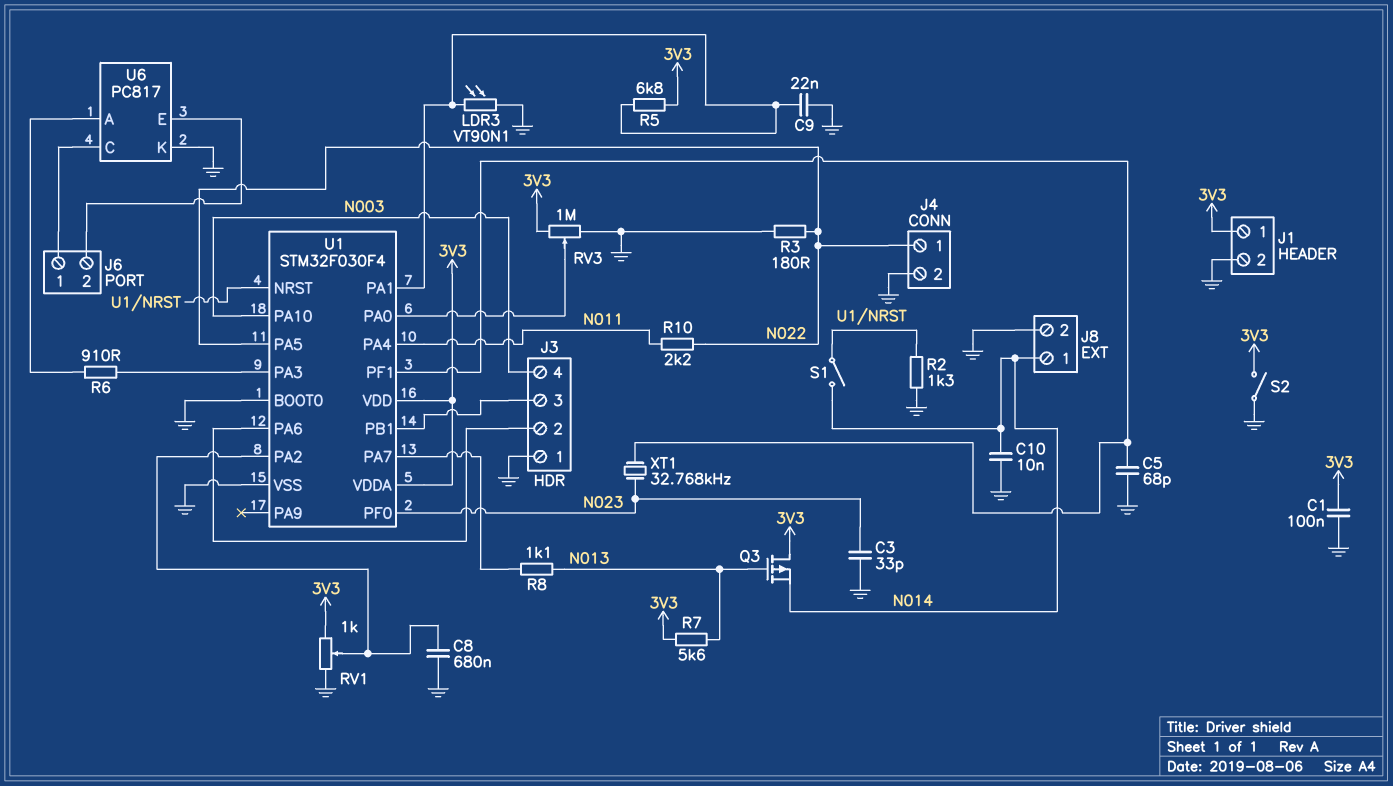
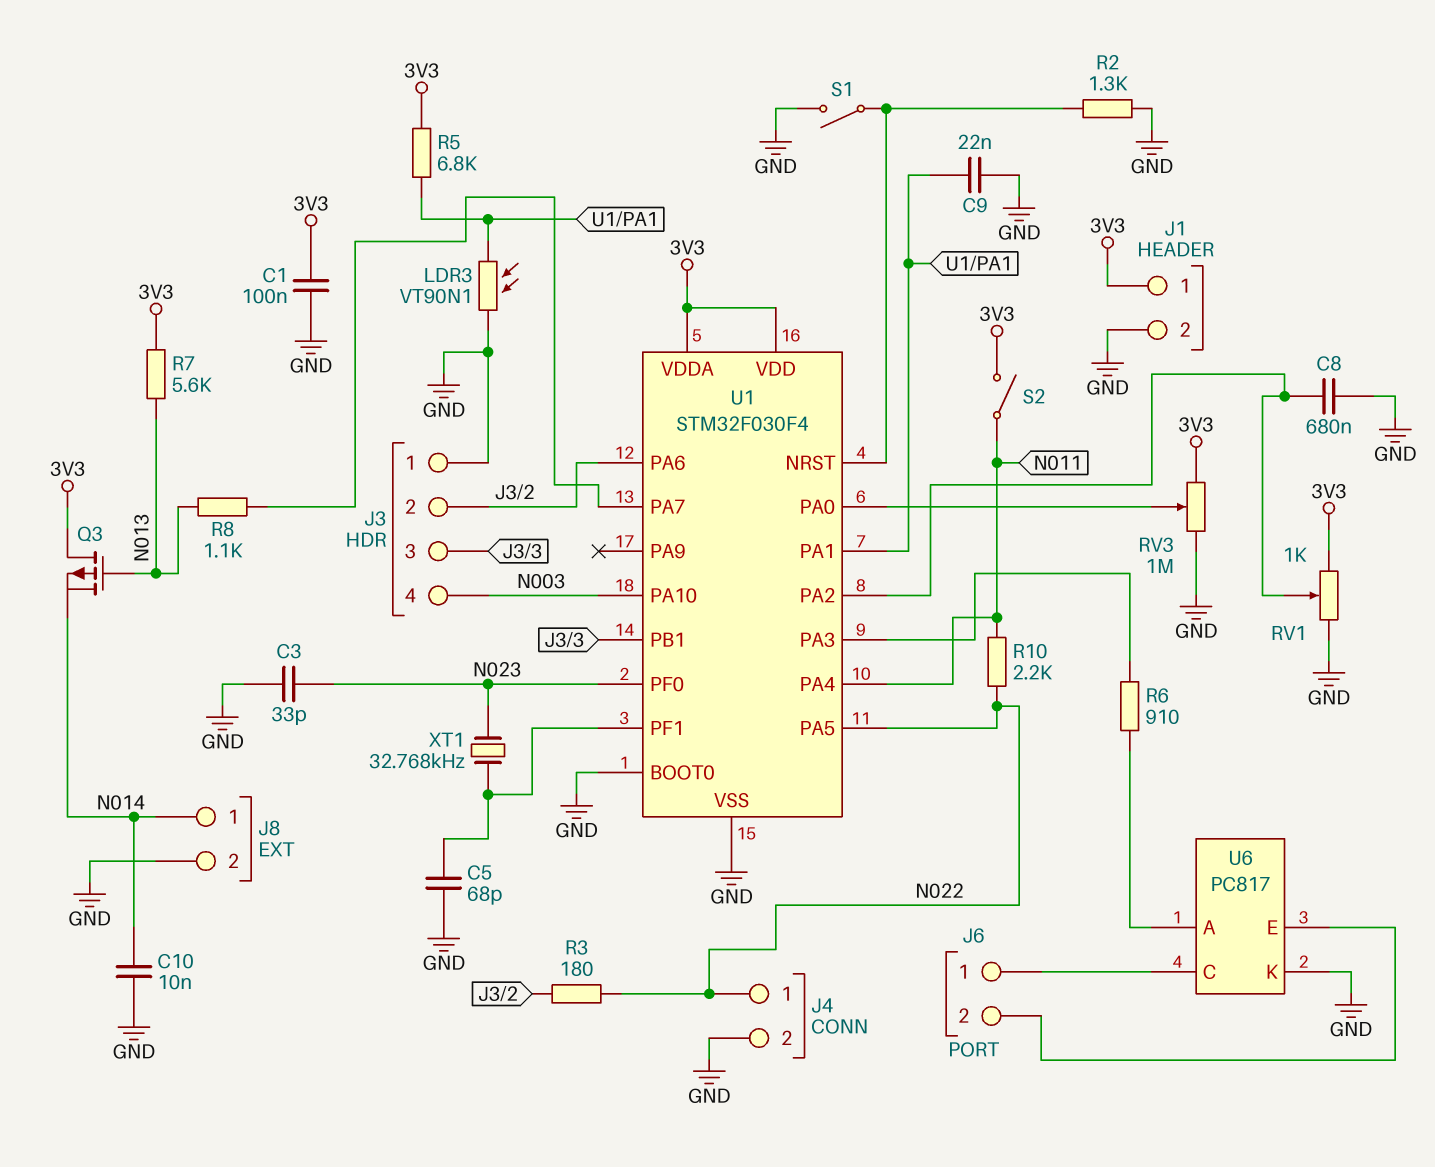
R3: 180 (GND, N022) -> 180 (J3/2, N022)
S1: switch (N014, U1/NRST) -> switch (GND, U1/NRST)
S2: switch (3V3, GND) -> switch (3V3, N011)

